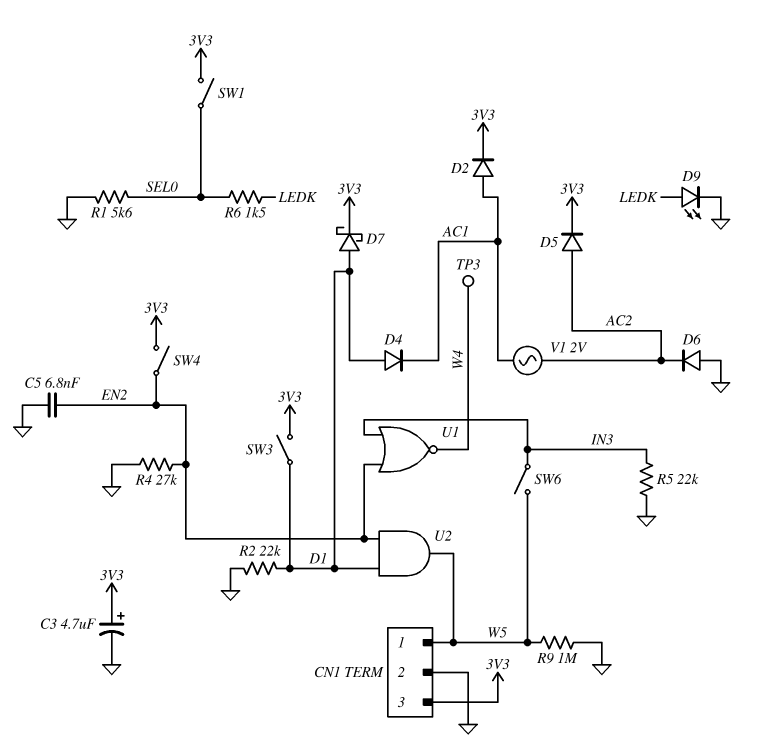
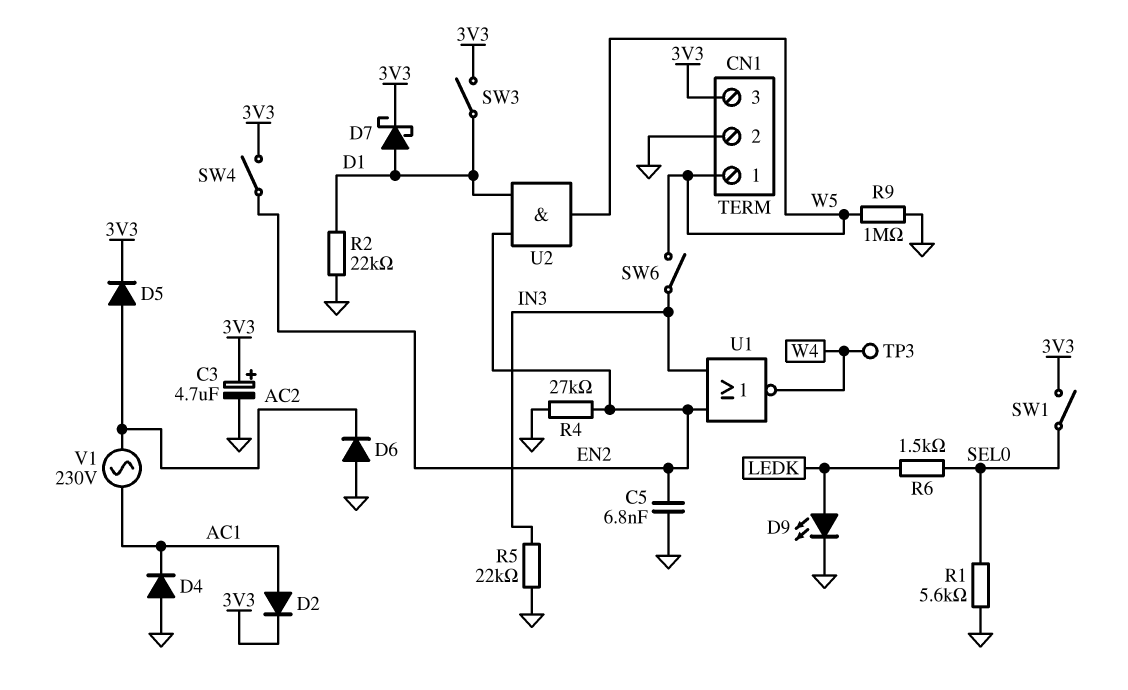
D4: diode (A D1, K AC1) -> diode (A GND, K AC1)
V1: AC 2V (AC1, AC2) -> AC 230V (AC1, AC2)

